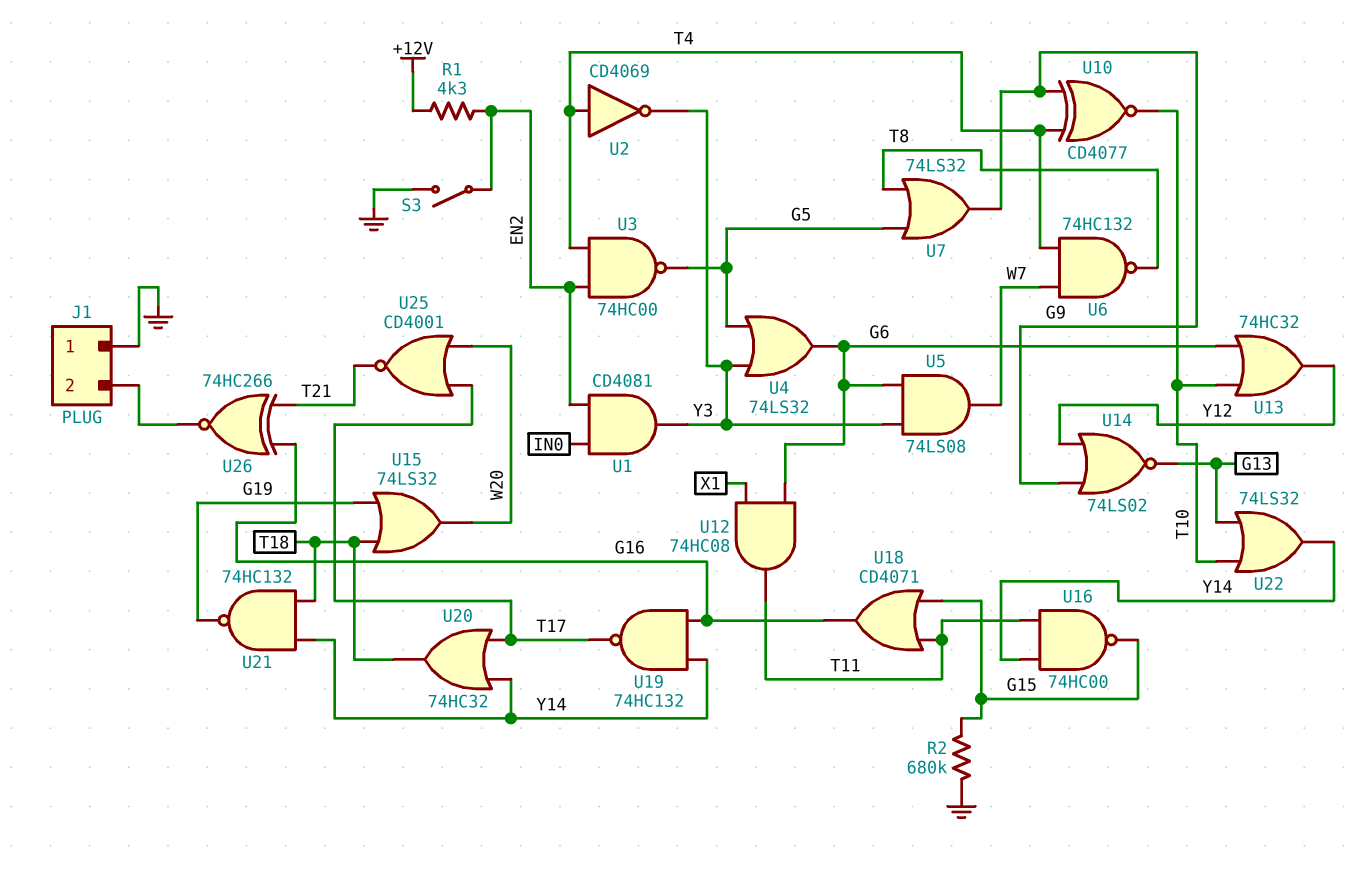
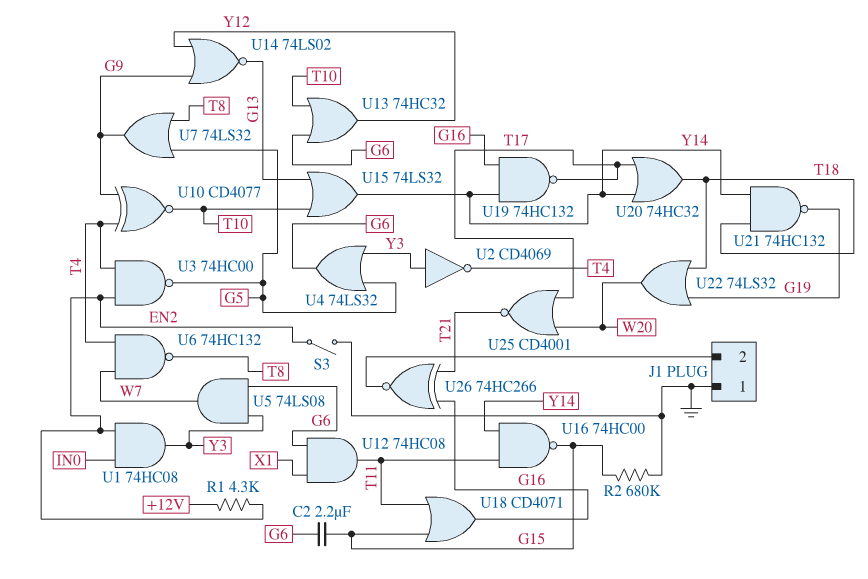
C2: none -> 2.2uF (G6, G15)
U1: AND CD4081 (in EN2, in IN0, out Y3) -> AND 74HC08 (in EN2, in IN0, out Y3)
U2: NOT CD4069 (in T4, out Y3) -> NOT CD4069 (in Y3, out T4)
U15: OR 74LS32 (in G19, in T18, out W20) -> OR 74LS32 (in G13, in T10, out Y14)
U22: OR 74LS32 (in G13, in T10, out Y14) -> OR 74LS32 (in G19, in T18, out W20)

